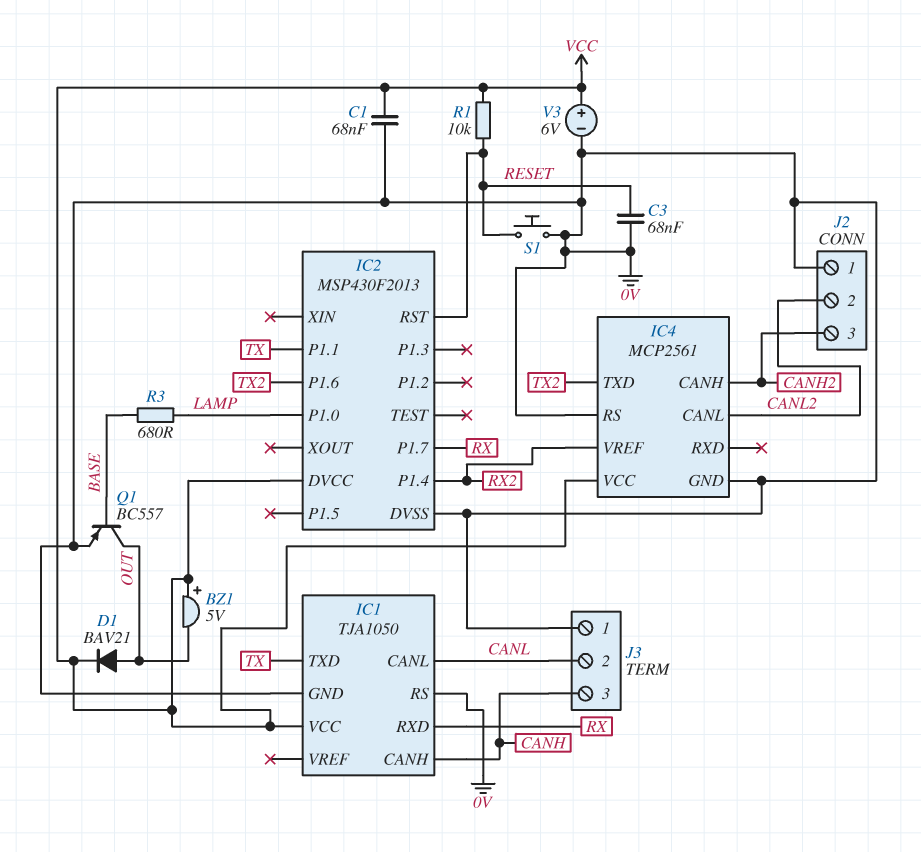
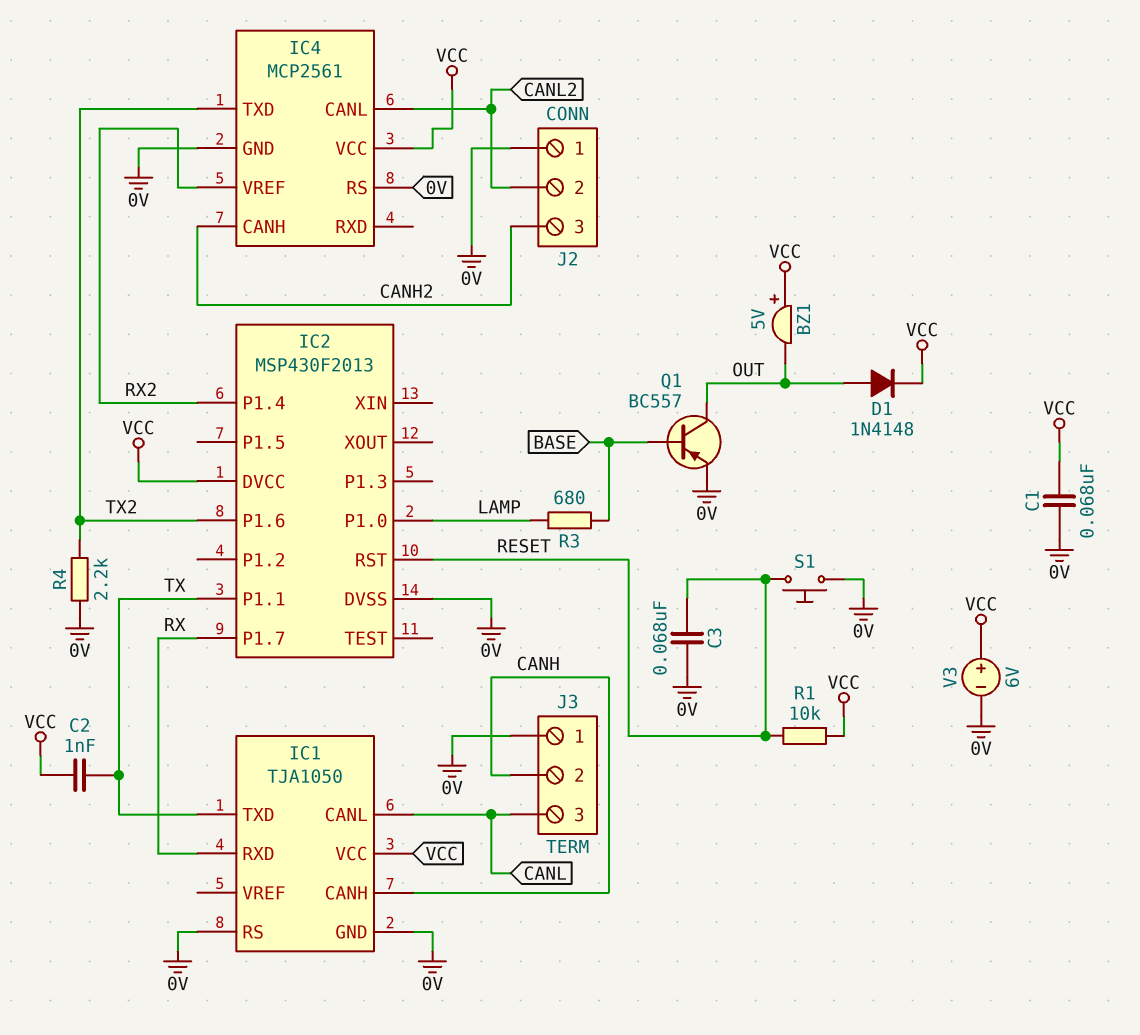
C2: none -> 1nF (TX, VCC)
D1: diode BAV21 (A OUT, K VCC) -> diode 1N4148 (A OUT, K VCC)
J3 pin 2: CANL -> CANH
J3 pin 3: CANH -> CANL
R4: none -> 2.2k (0V, TX2)

